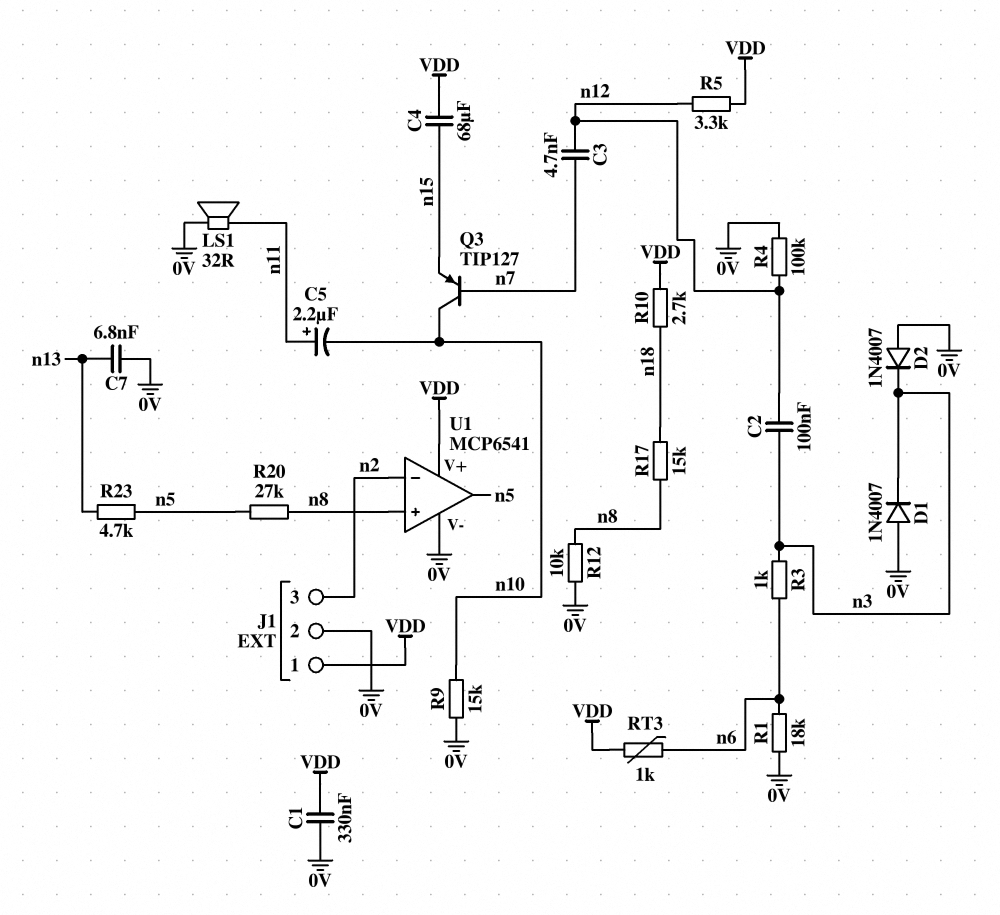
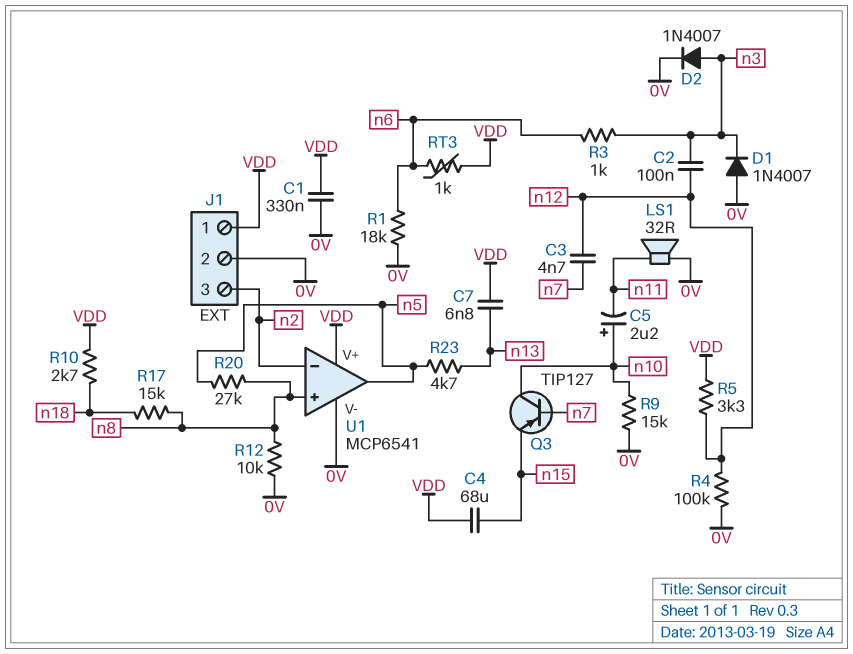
C5: 2.2uF (plus n11, minus n10) -> 2.2uF (plus n10, minus n11)
C7: 6.8nF (0V, n13) -> 6.8nF (VDD, n13)
D2: diode 1N4007 (A 0V, K n3) -> diode 1N4007 (A n3, K 0V)

